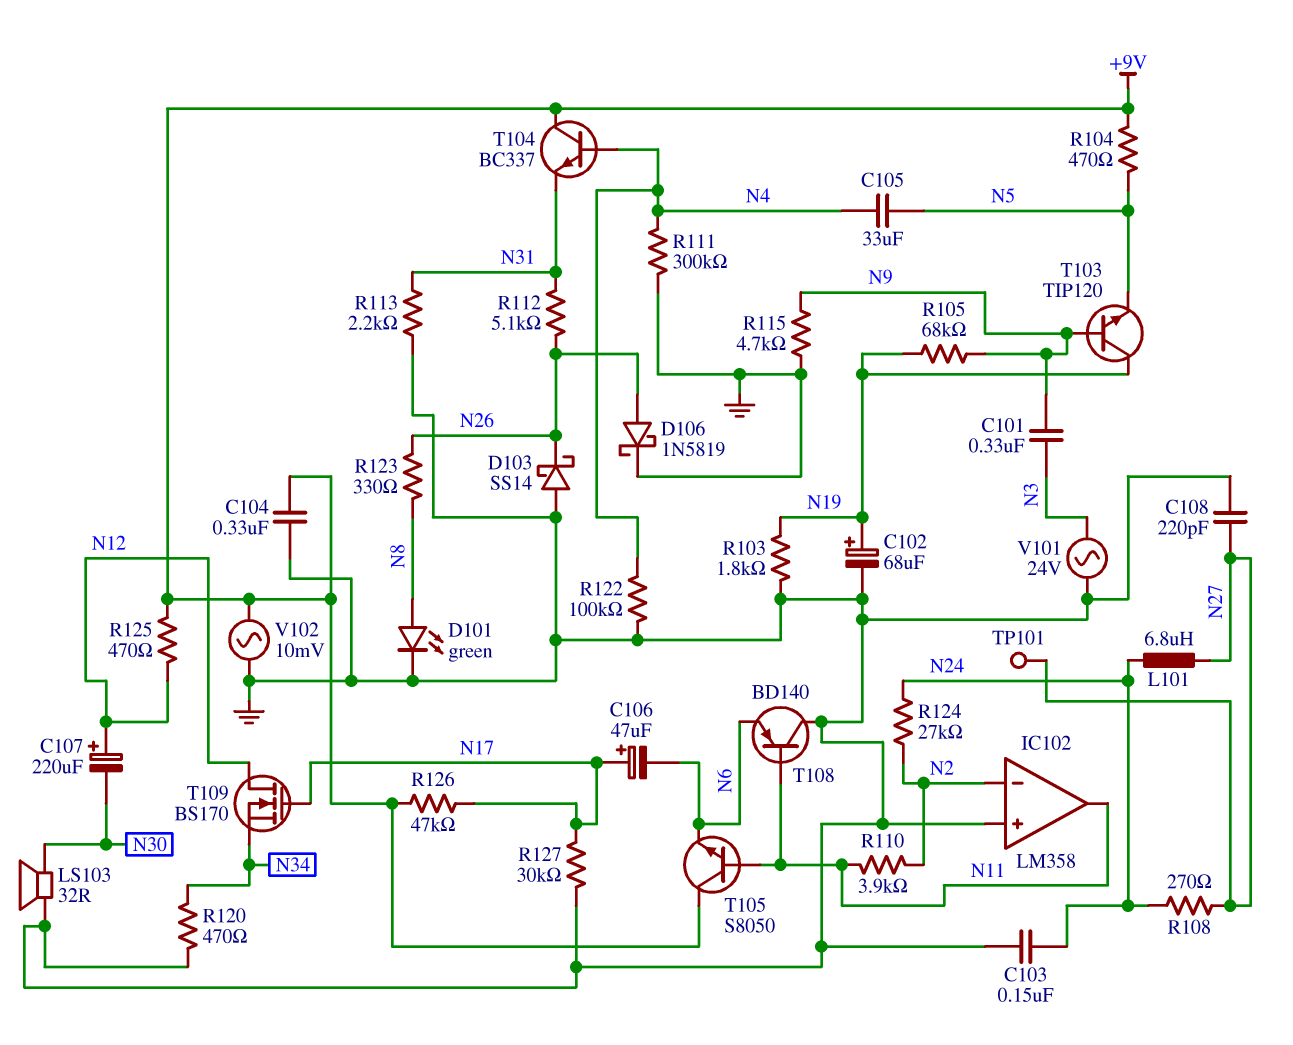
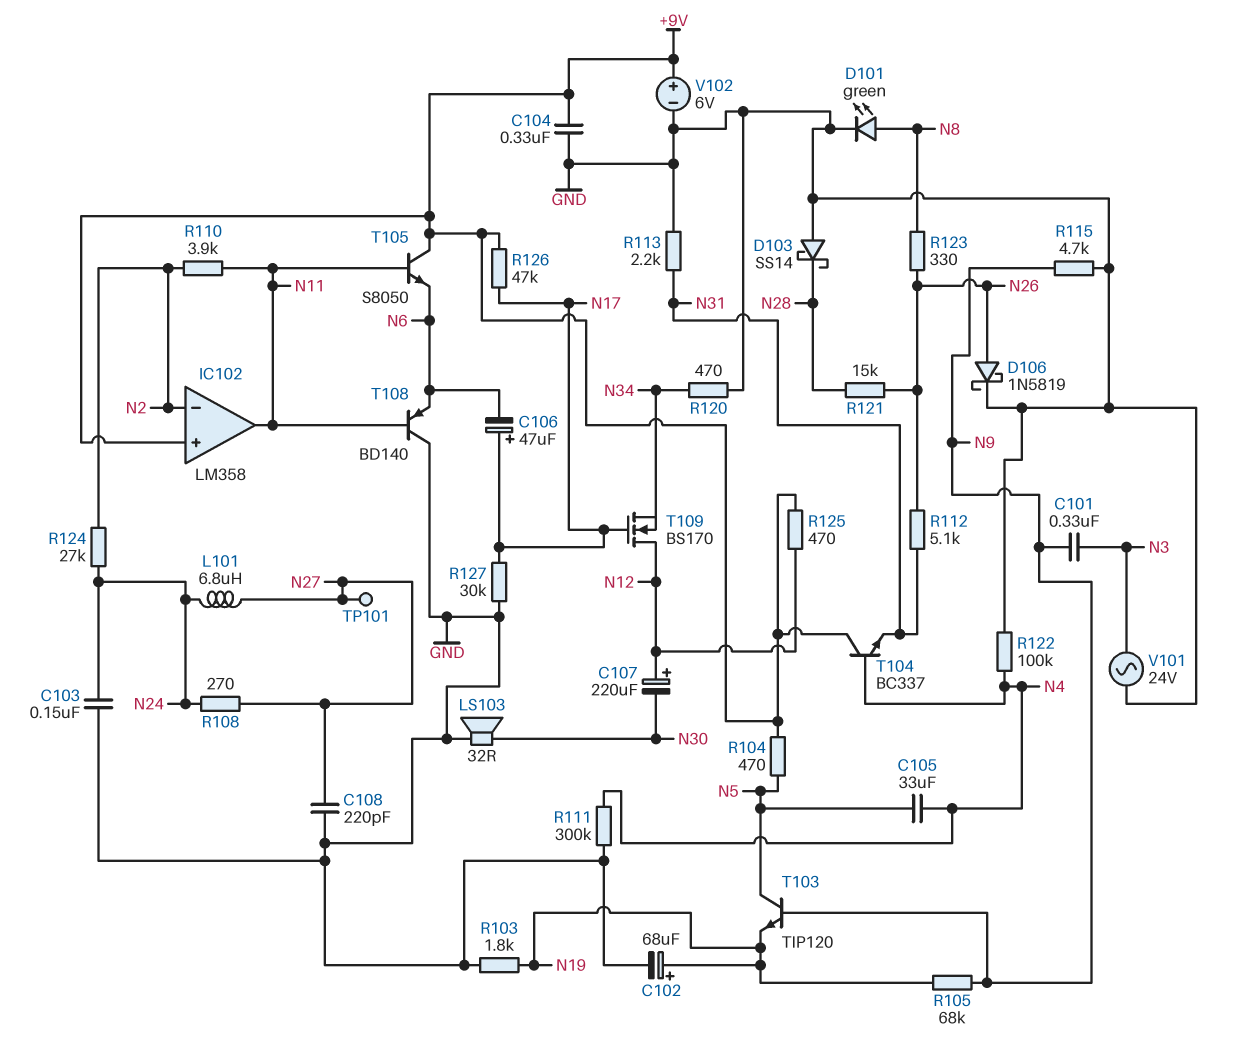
D103: schottky SS14 (A GND, K N26) -> schottky SS14 (A GND, K N28)
IC102 pin in+: GND -> +9V
R121: none -> 15k (N26, N28)
T103: NPN TIP120 (B N9, C N19, E N5) -> NPN TIP120 (B N9, C N5, E N19)
V102: AC 10mV (+9V, GND) -> 6V (plus +9V, minus GND)

